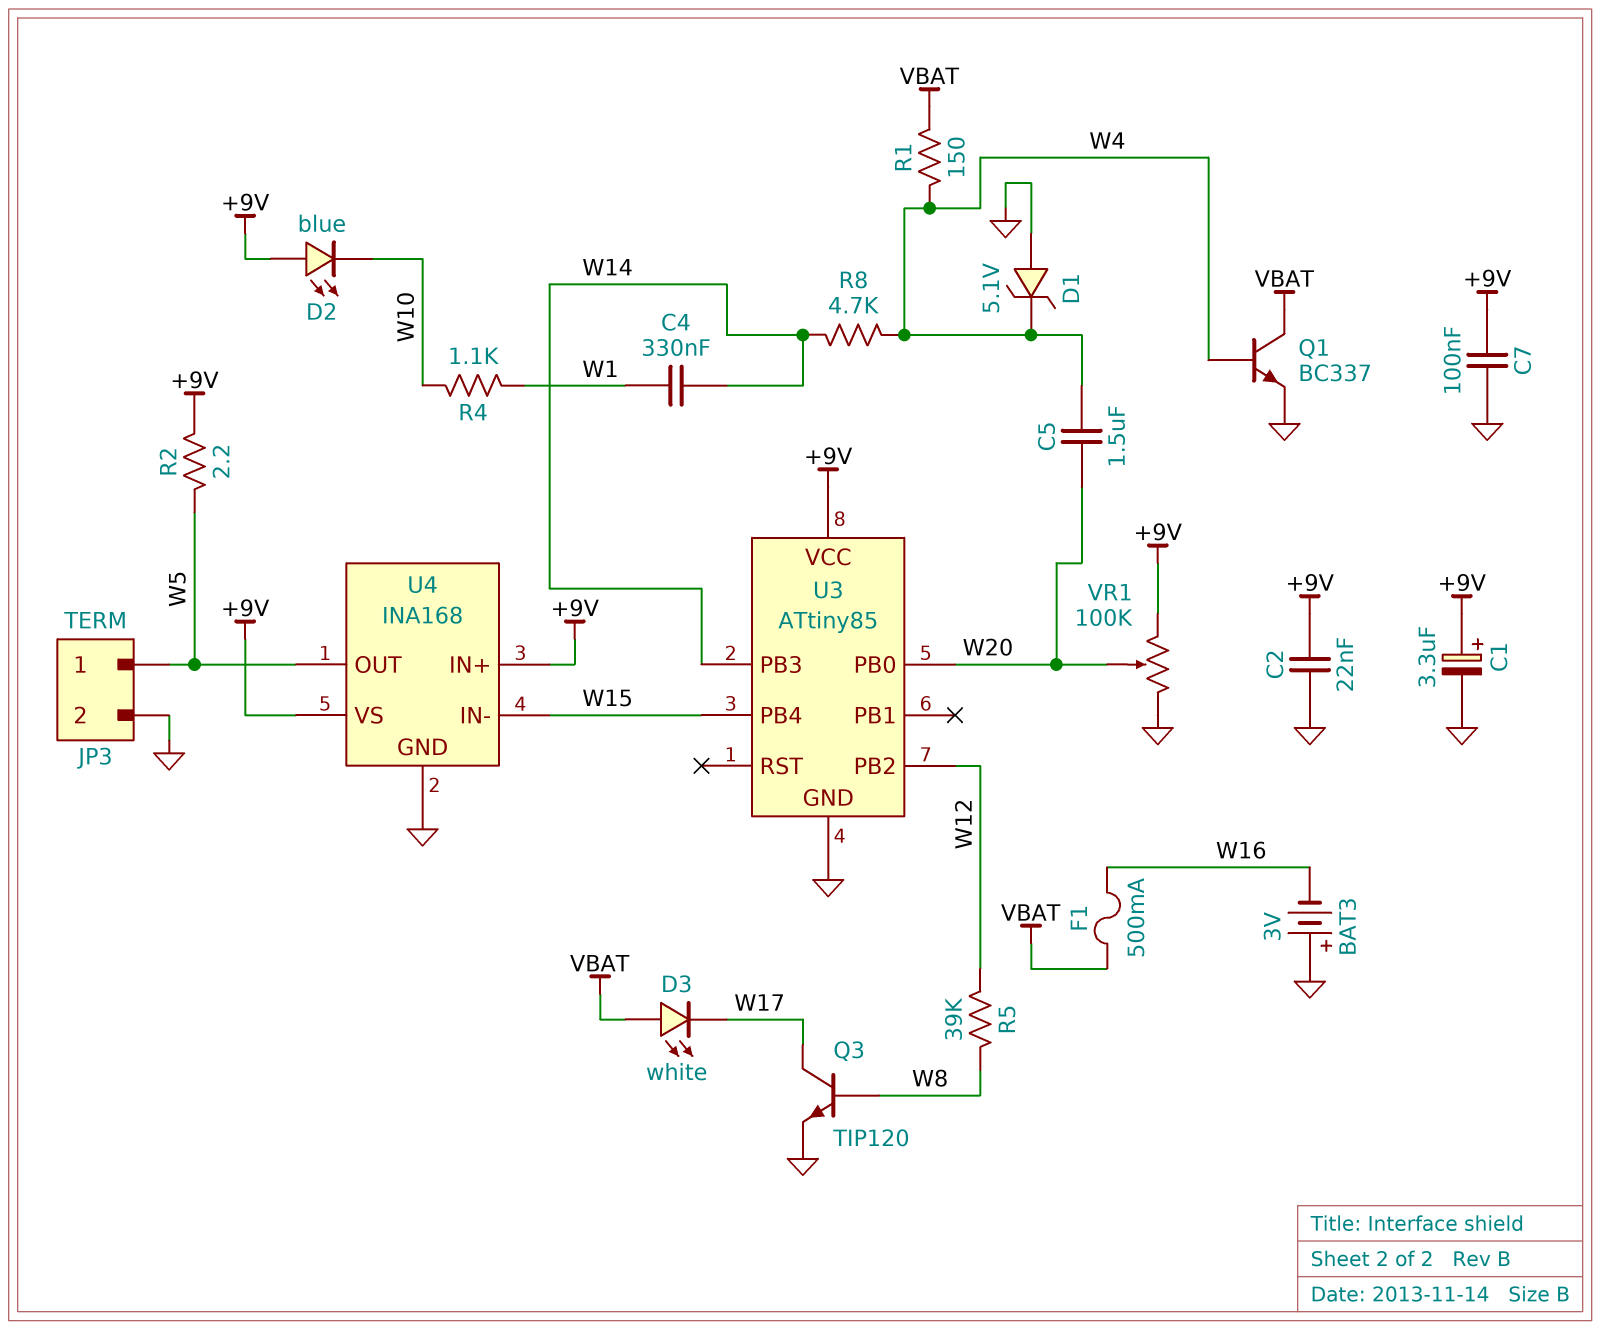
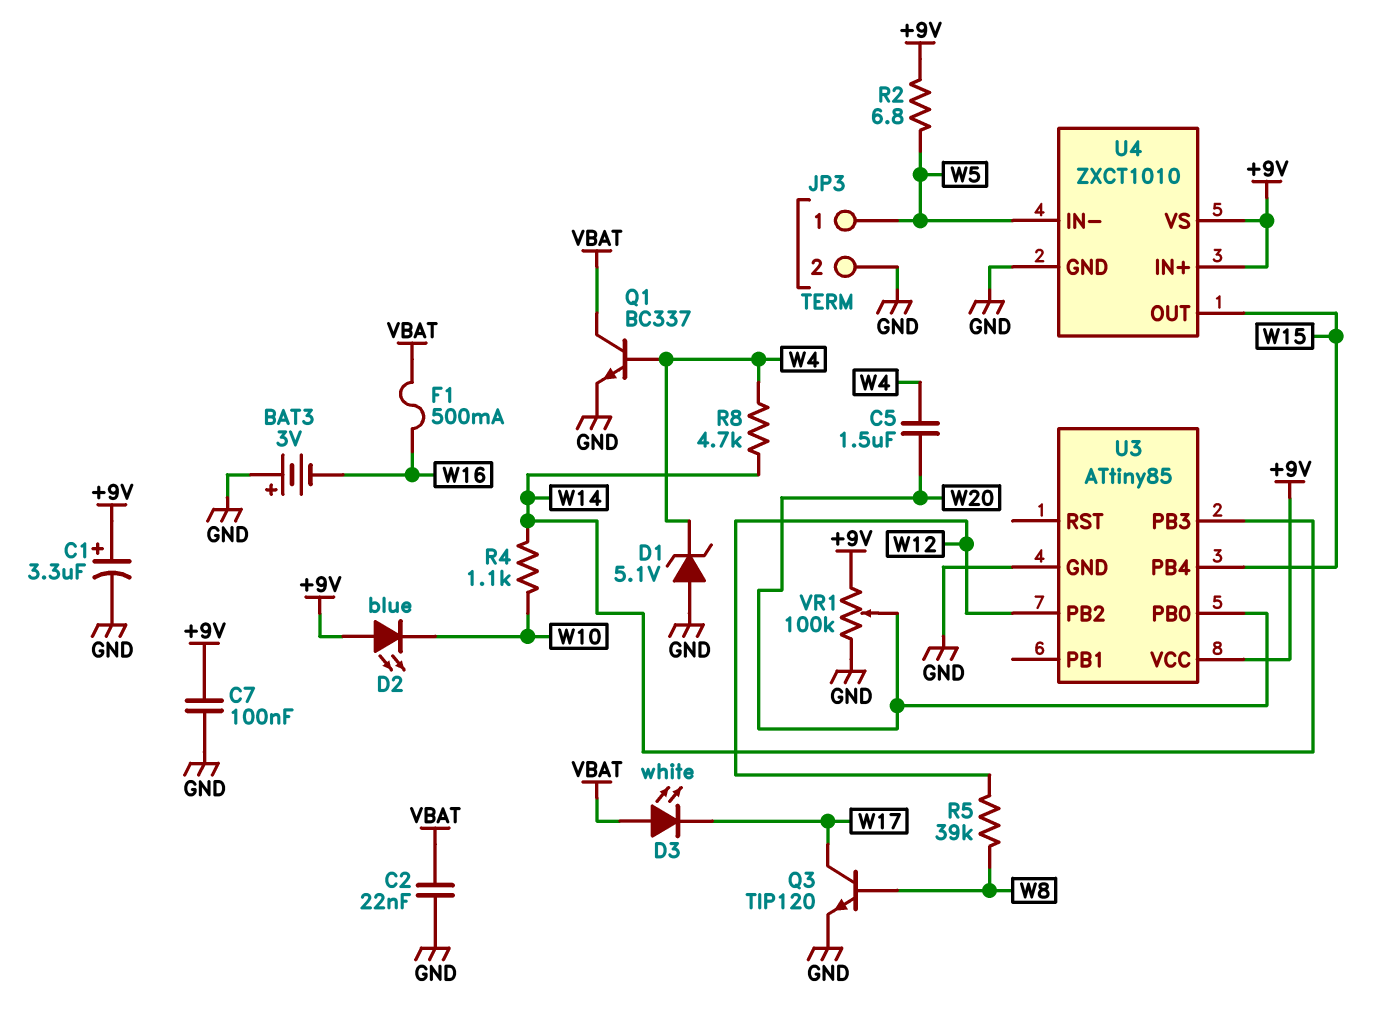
C2: 22nF (+9V, GND) -> 22nF (GND, VBAT)
C4: 330nF (W1, W14) -> none
R1: 150 (VBAT, W4) -> none
R2: 2.2 (+9V, W5) -> 6.8 (+9V, W5)
R4: 1.1k (W1, W10) -> 1.1k (W10, W14)
U4: INA168 -> ZXCT1010
U4 pin IN-: W15 -> W5
U4 pin OUT: W5 -> W15

